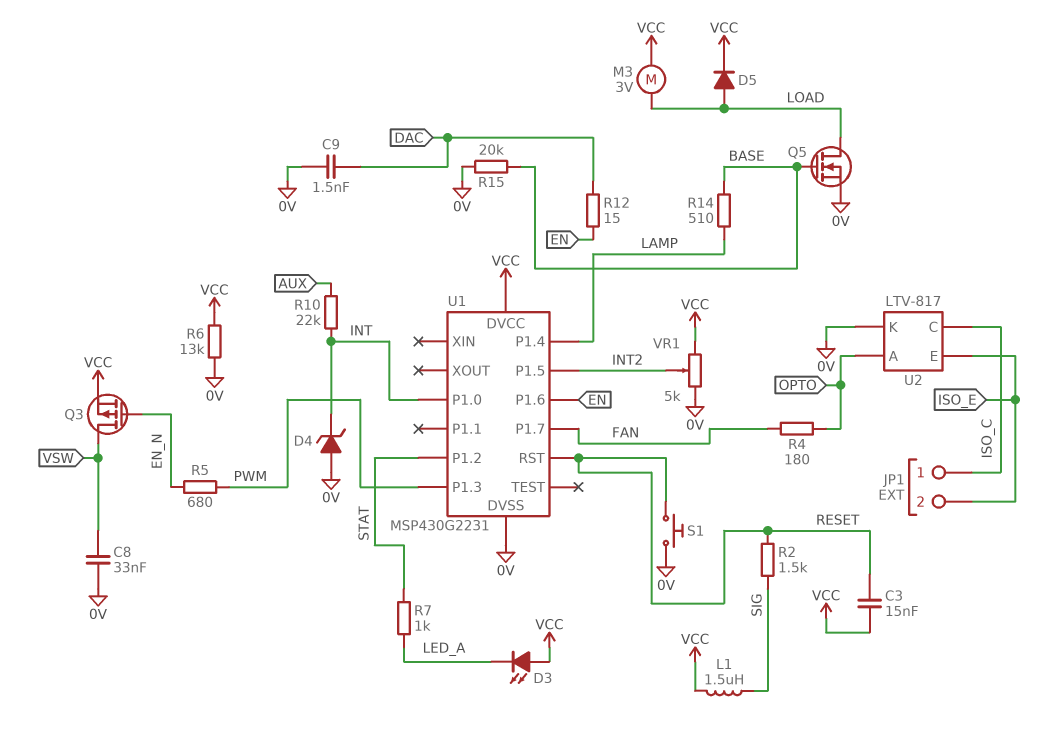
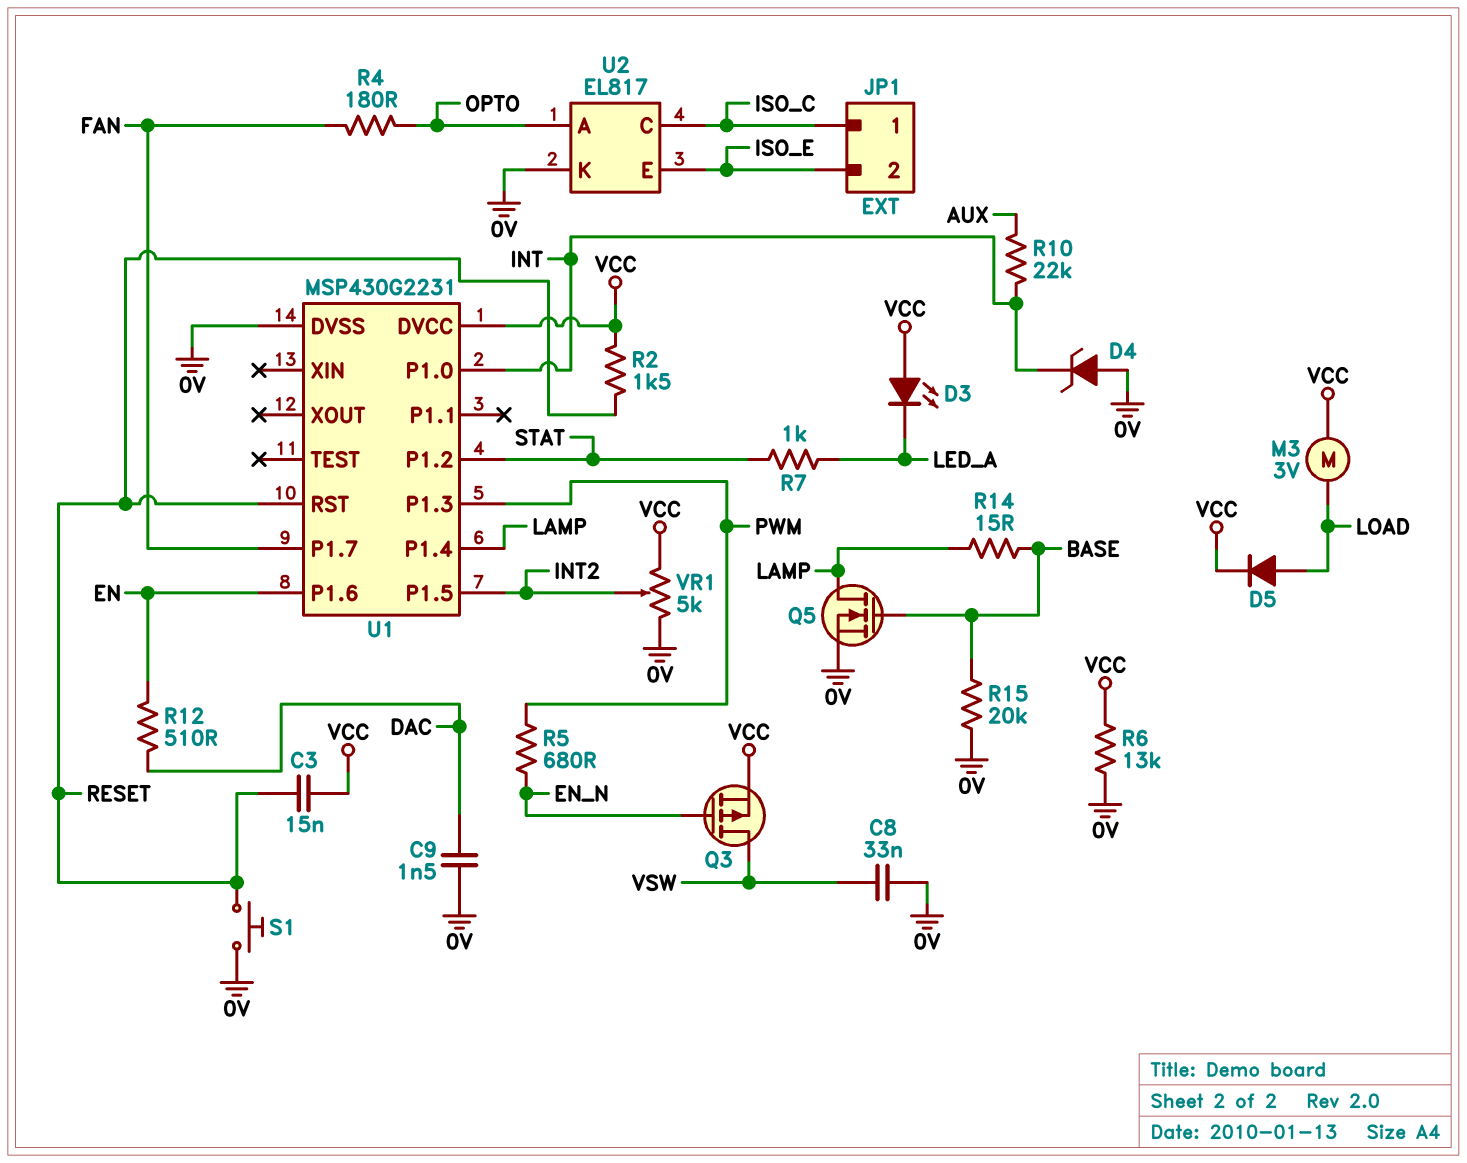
L1: 1.5uH (SIG, VCC) -> none
Q5: NMOS (G BASE, D LOAD, S 0V) -> NMOS (G BASE, D LAMP, S 0V)
R2: 1.5k (RESET, SIG) -> 1.5k (RESET, VCC)
R12: 15 (DAC, EN) -> 510 (DAC, EN)
R14: 510 (BASE, LAMP) -> 15 (BASE, LAMP)
U2: LTV-817 -> EL817

